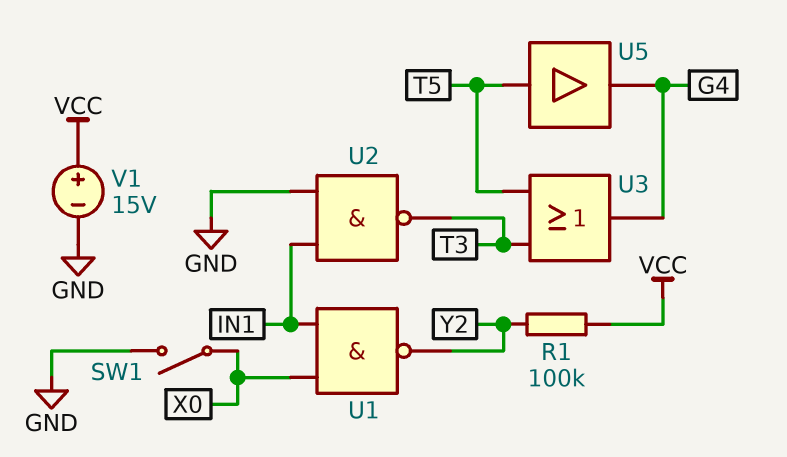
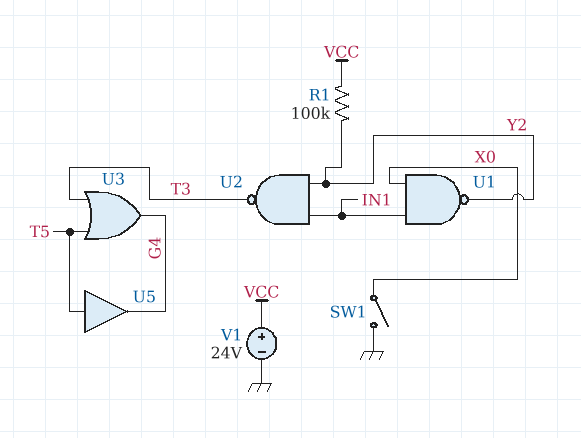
U2: NAND (in GND, in IN1, out T3) -> NAND (in IN1, in Y2, out T3)
V1: 15V (plus VCC, minus GND) -> 24V (plus VCC, minus GND)

